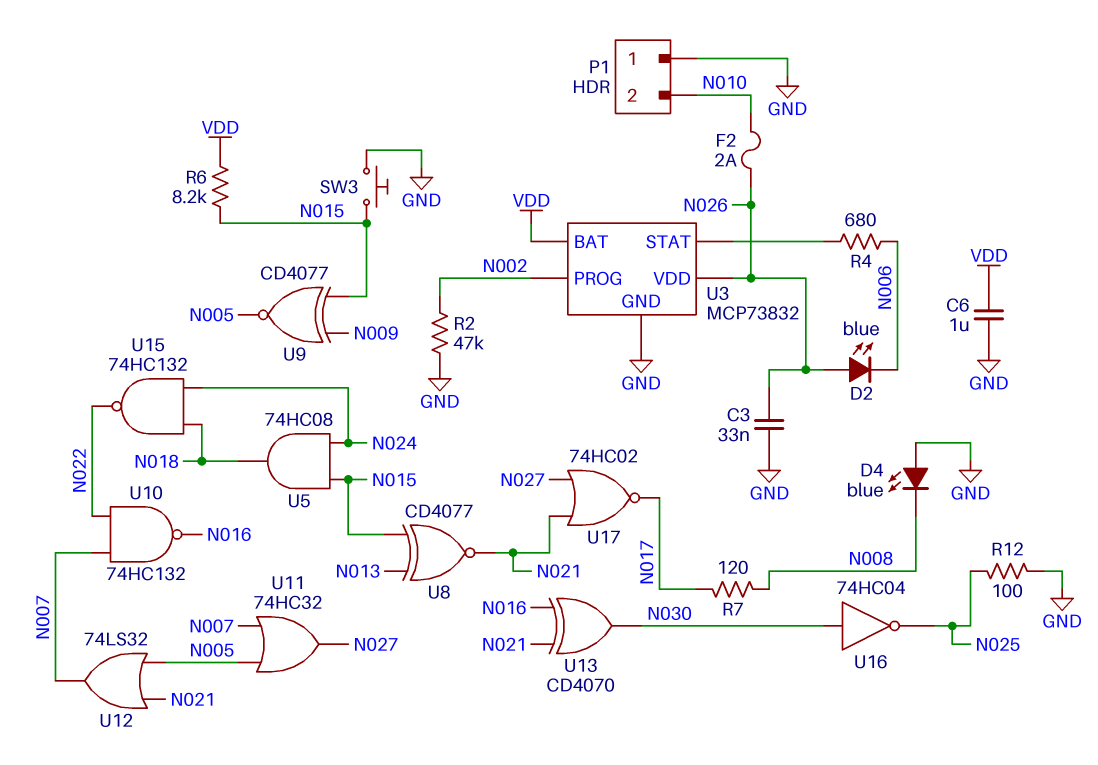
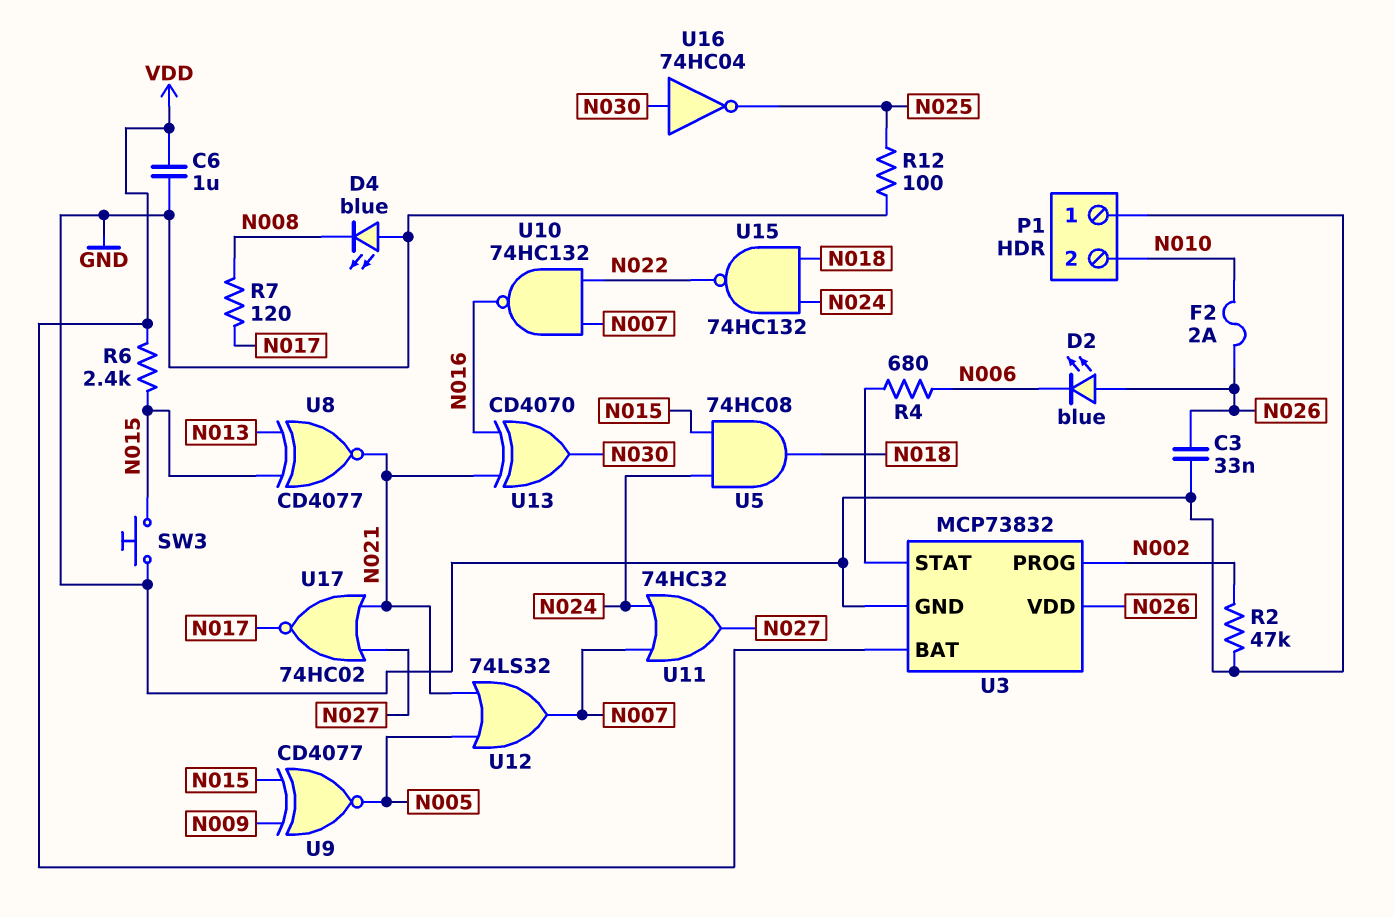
R6: 8.2k (N015, VDD) -> 2.4k (N015, VDD)
U11: OR 74HC32 (in N005, in N007, out N027) -> OR 74HC32 (in N007, in N024, out N027)

